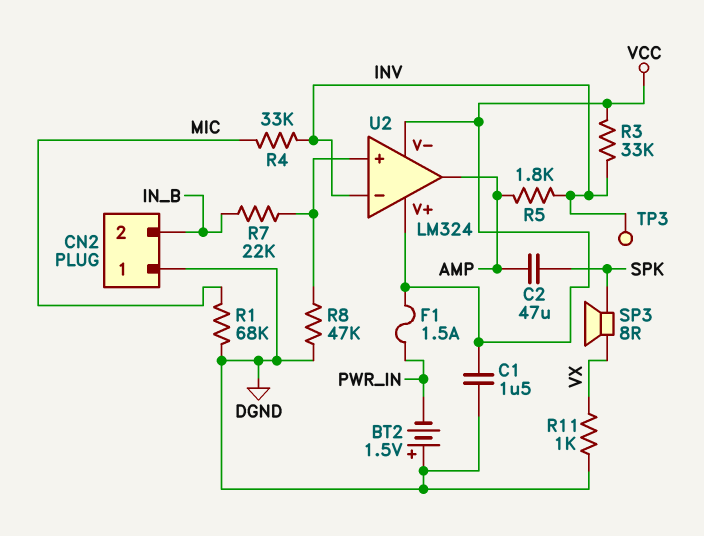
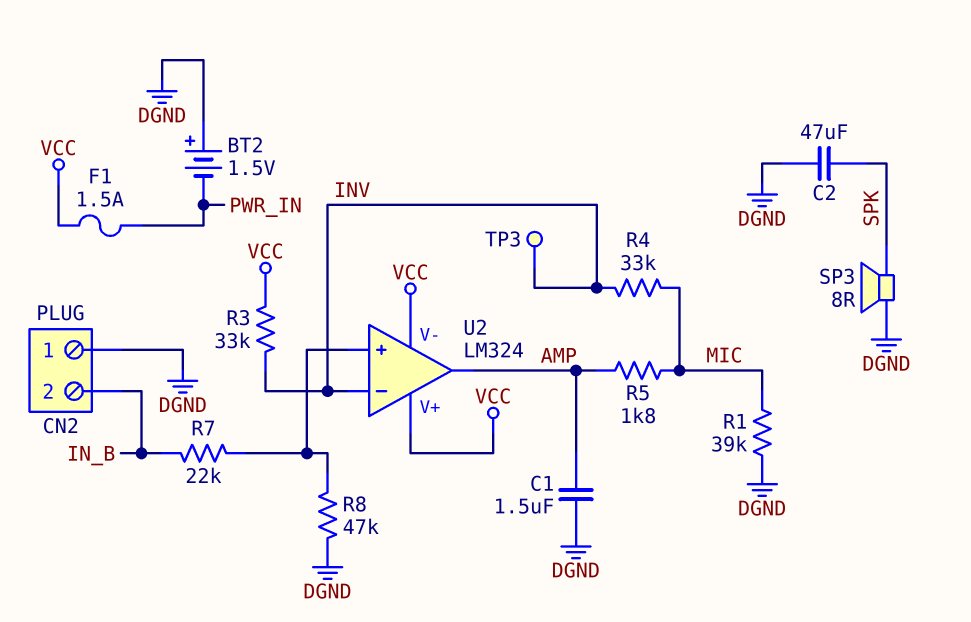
C1: 1.5uF (DGND, VCC) -> 1.5uF (AMP, DGND)
C2: 47uF (AMP, SPK) -> 47uF (DGND, SPK)
R1: 68k (DGND, MIC) -> 39k (DGND, MIC)
R5: 1.8k (AMP, INV) -> 1.8k (AMP, MIC)
R11: 1k (DGND, VX) -> none
SP3: speaker 8R (SPK, VX) -> speaker 8R (DGND, SPK)

